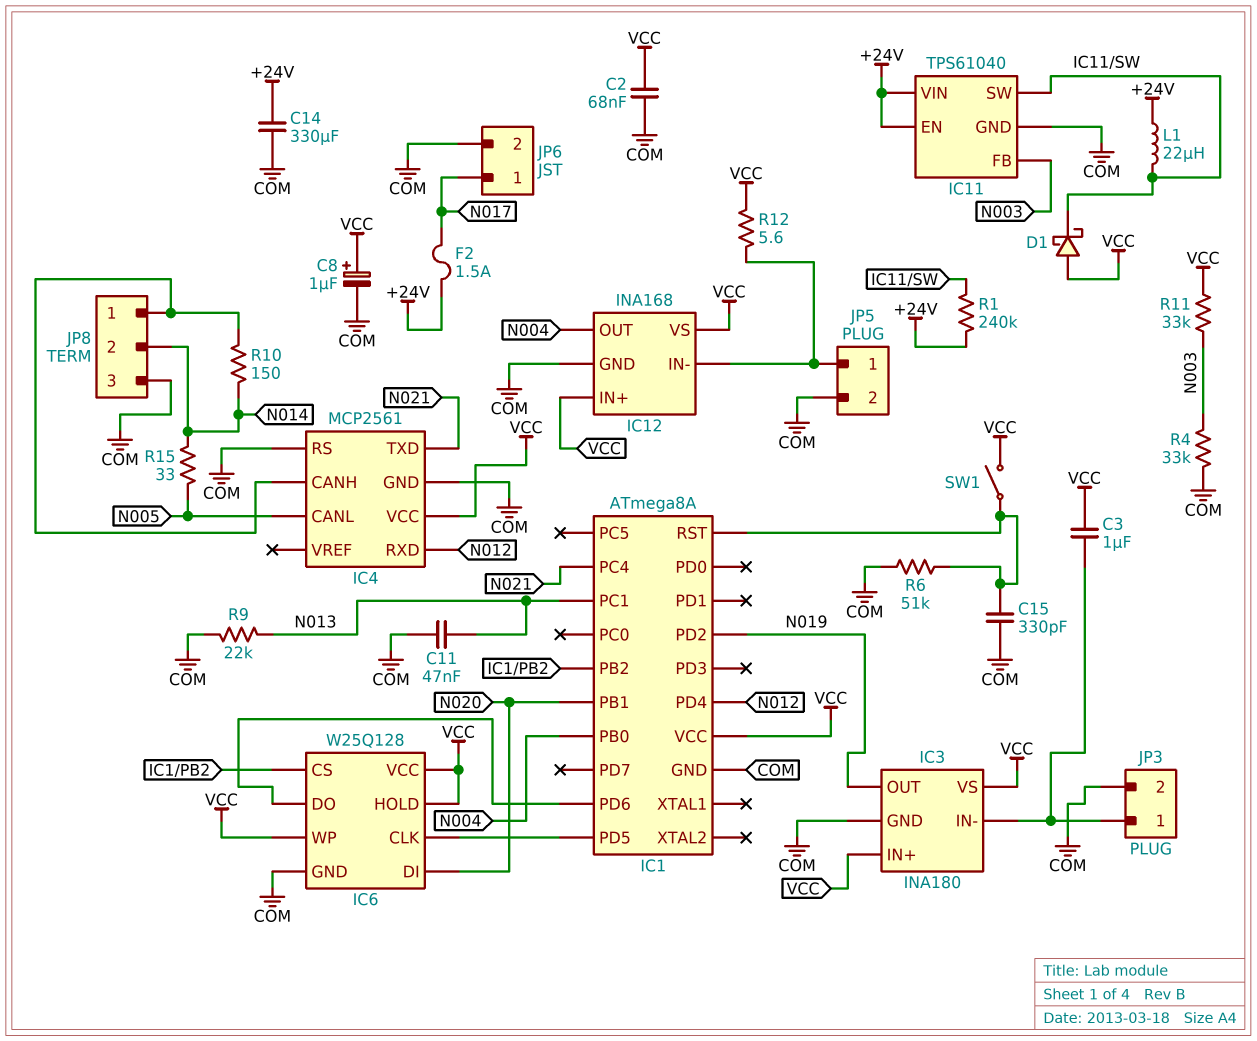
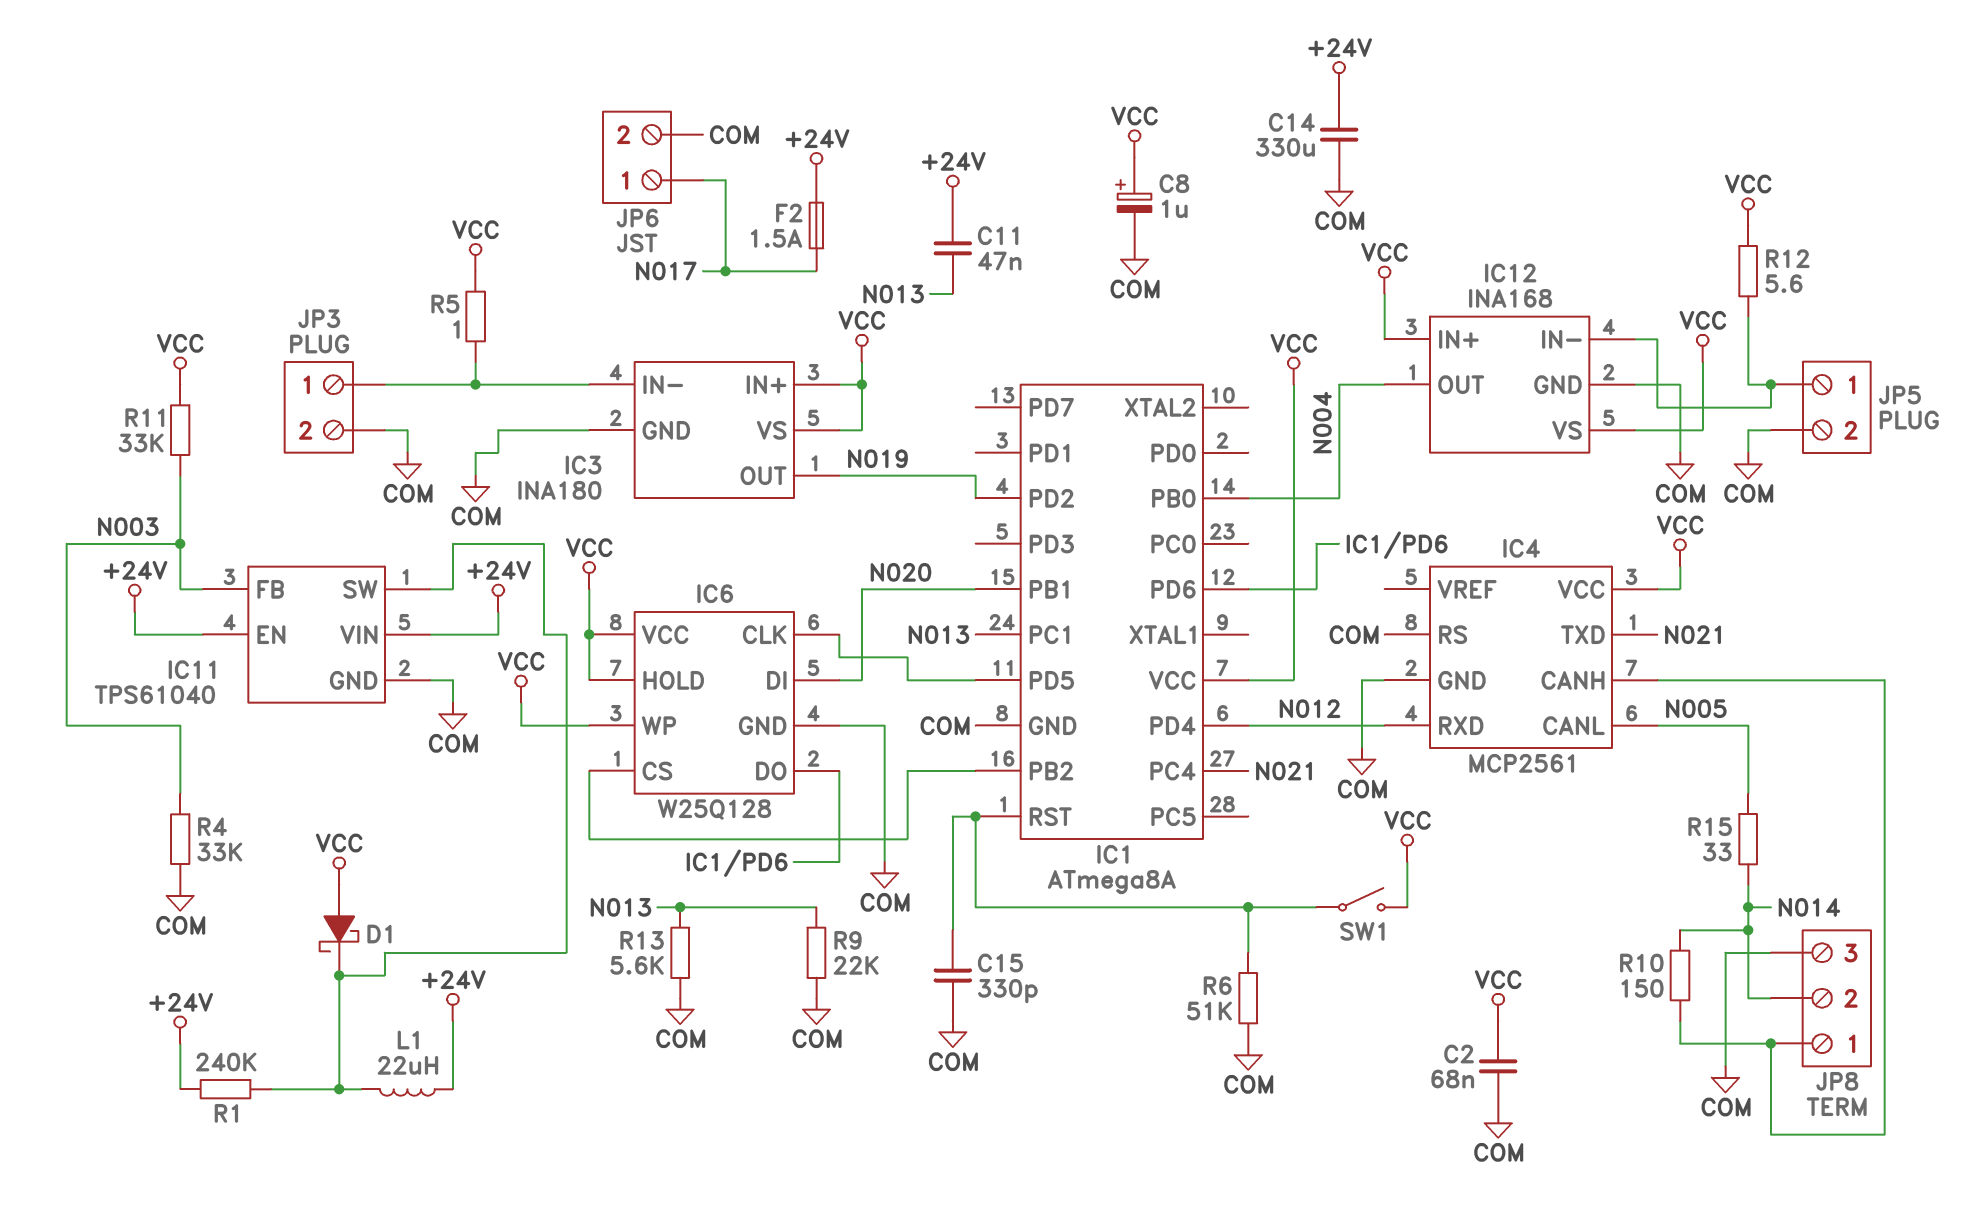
C3: 1uF (IC3/IN-, VCC) -> none
C11: 47nF (COM, N013) -> 47nF (+24V, N013)
R5: none -> 1 (IC3/IN-, VCC)
R13: none -> 5.6k (COM, N013)

